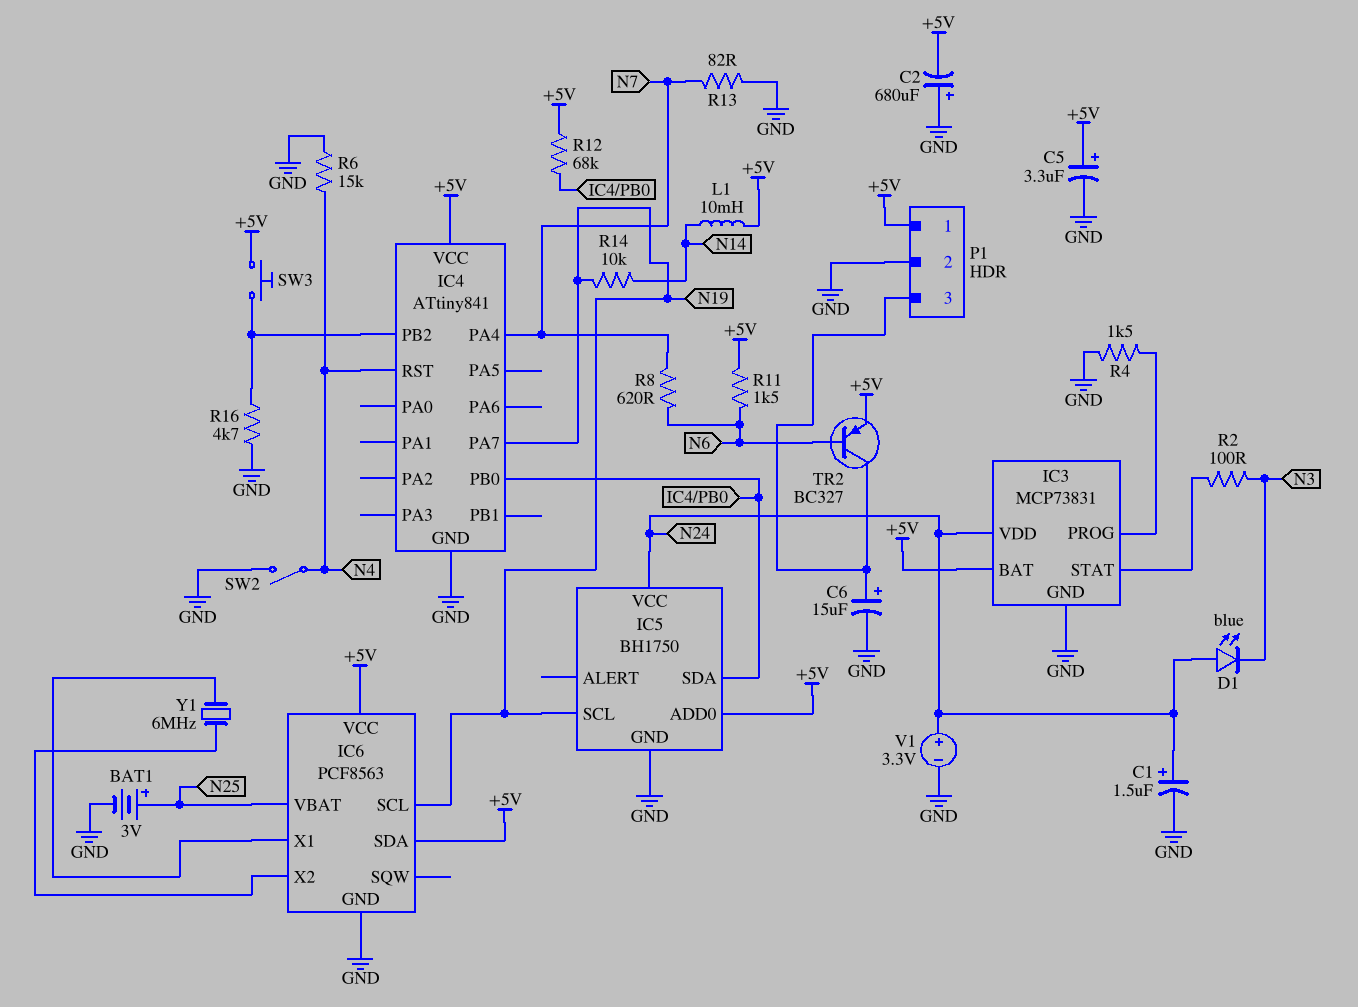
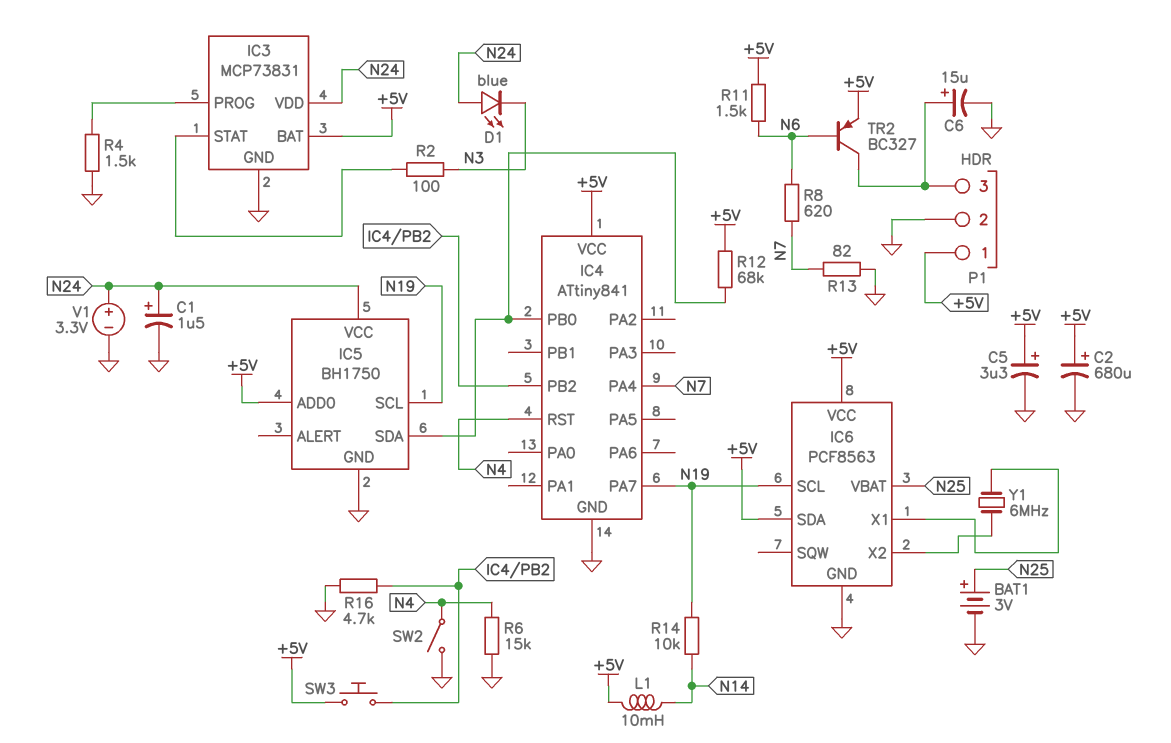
C2: 680uF (plus GND, minus +5V) -> 680uF (plus +5V, minus GND)

